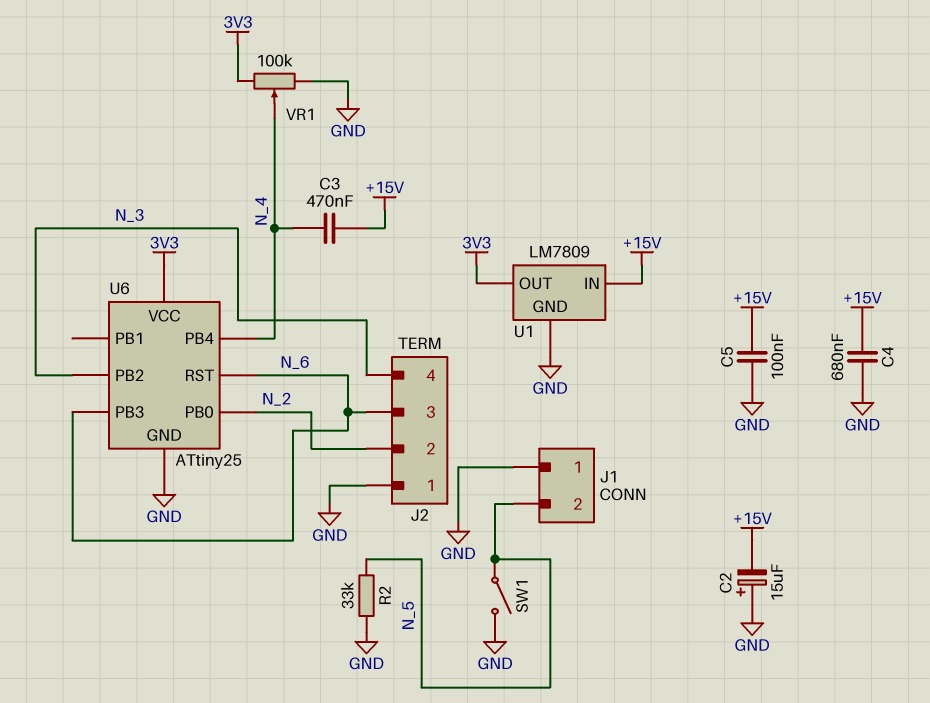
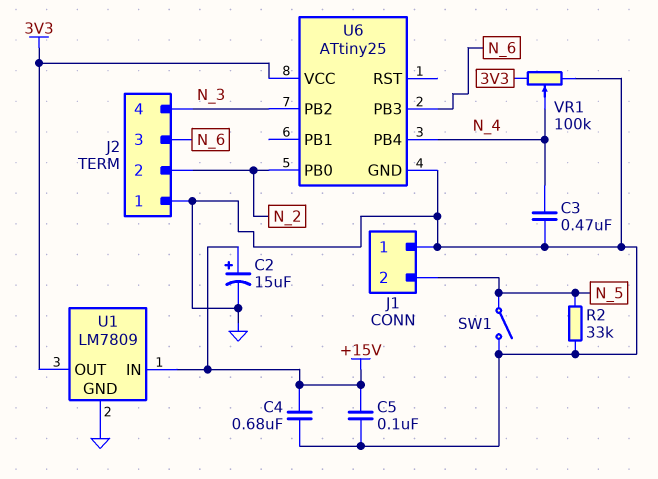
C2: 15uF (plus GND, minus +15V) -> 15uF (plus +15V, minus GND)
C3: 470nF (+15V, N_4) -> 470nF (GND, N_4)
U6 pin RST: N_6 -> none

